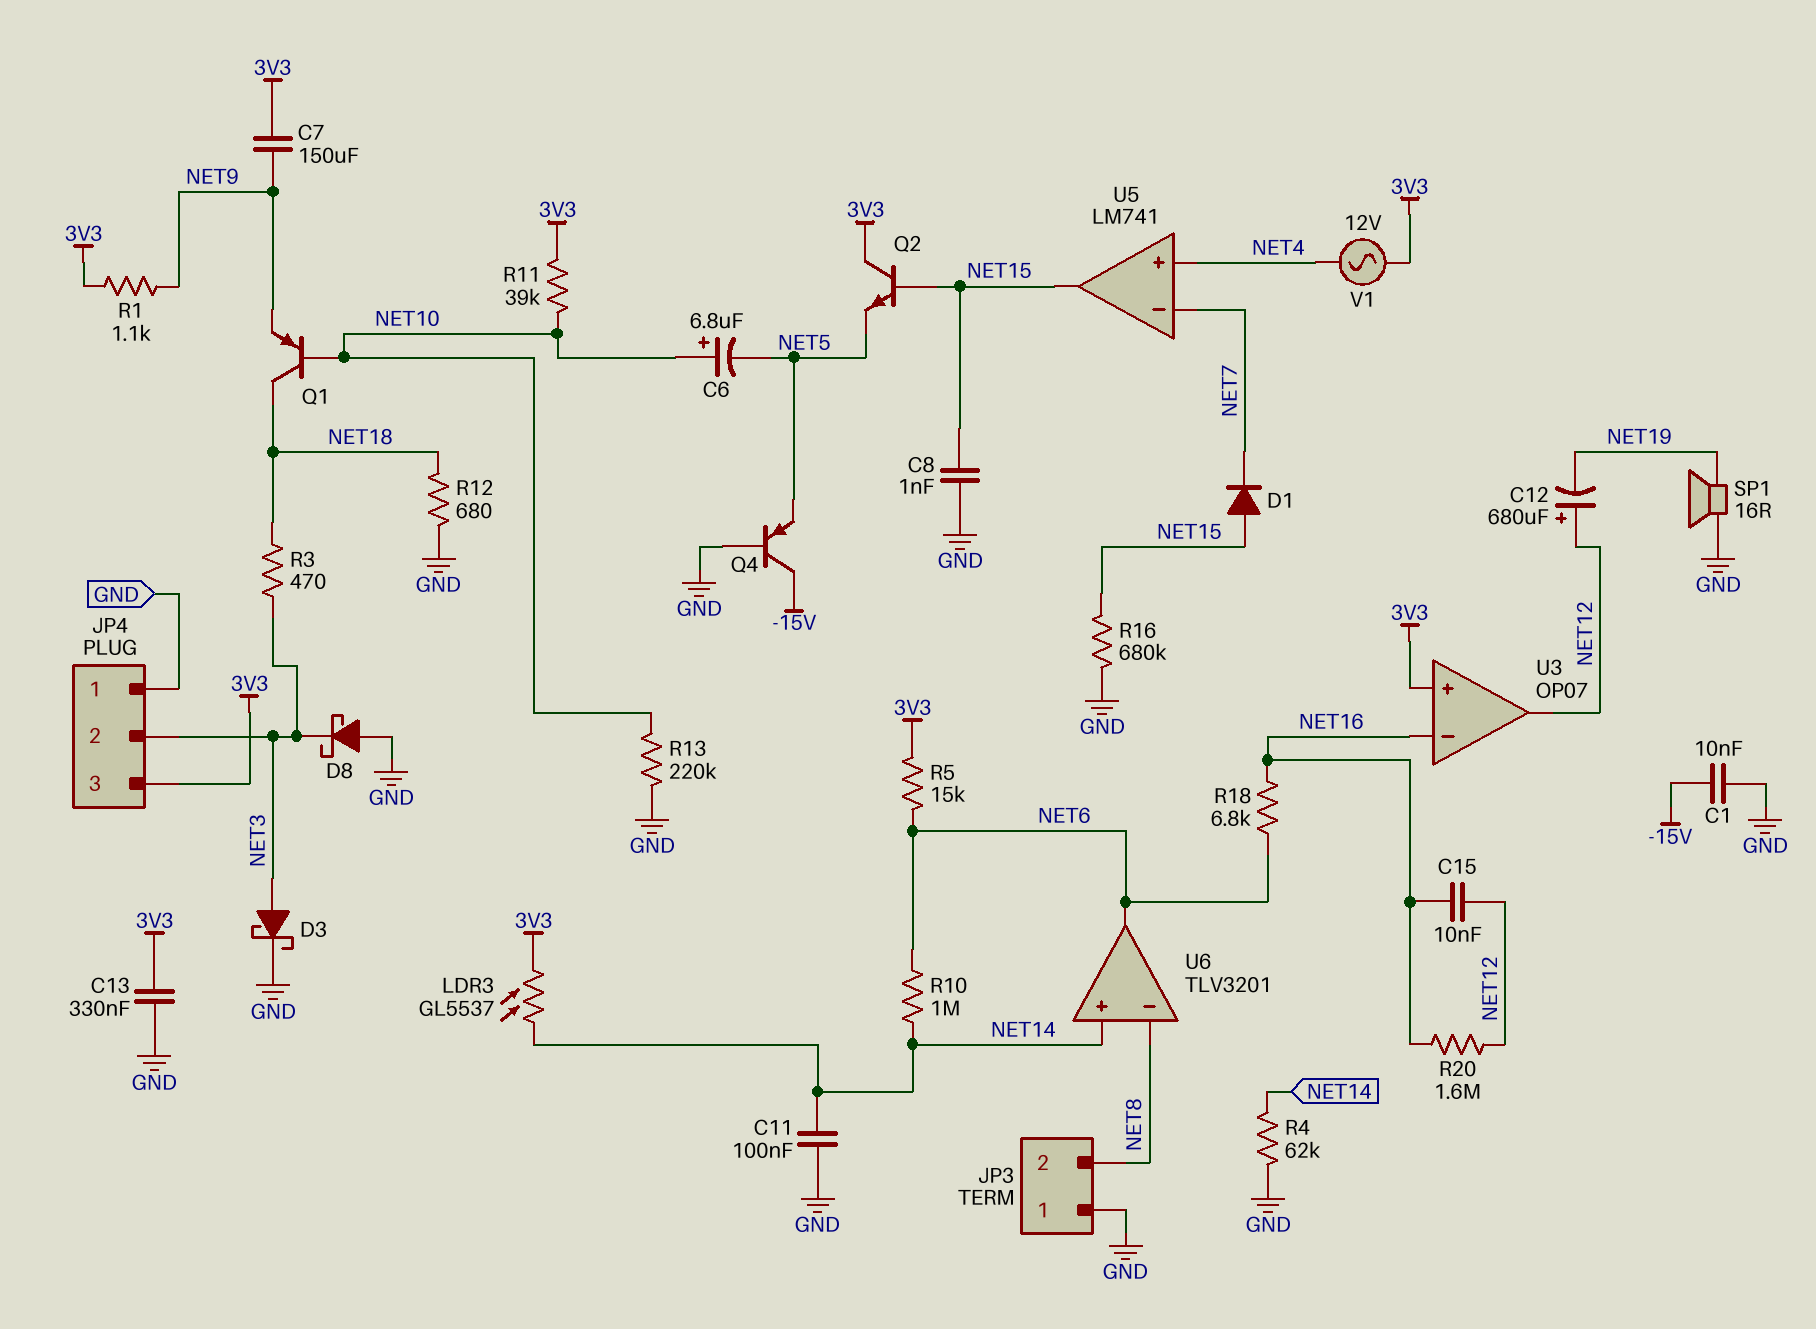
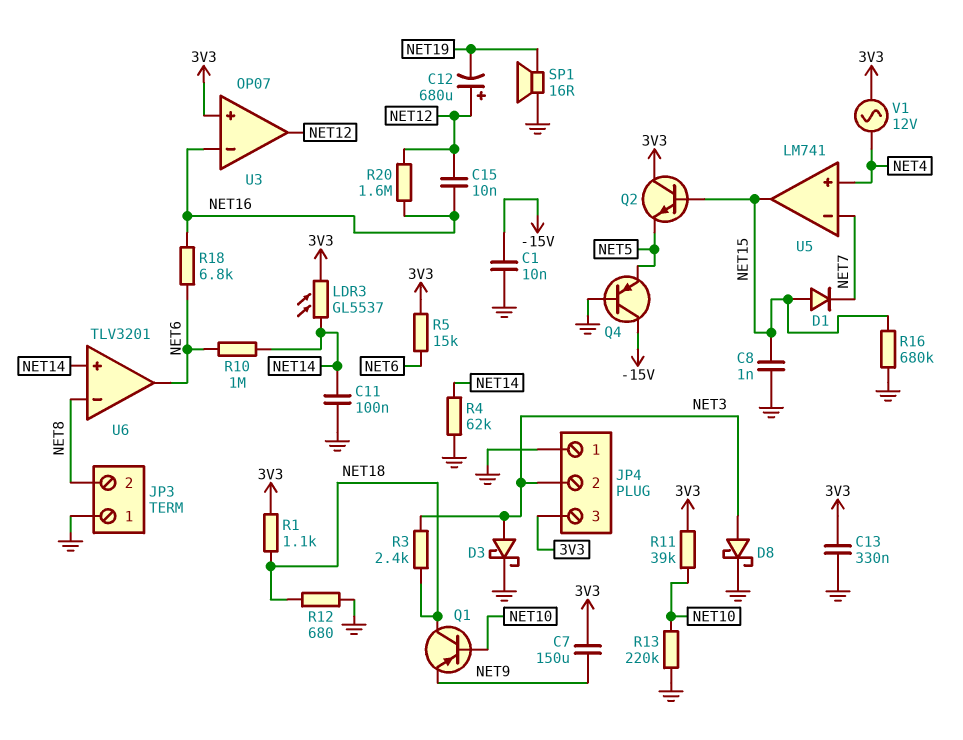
C6: 6.8uF (plus NET10, minus NET5) -> none
D8: schottky (A GND, K NET3) -> schottky (A NET3, K GND)
R1: 1.1k (3V3, NET9) -> 1.1k (3V3, NET18)
R3: 470 (NET3, NET18) -> 2.4k (NET3, NET18)

